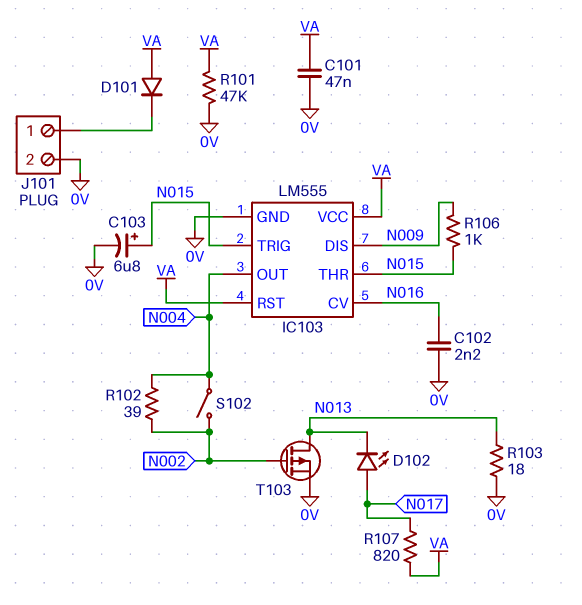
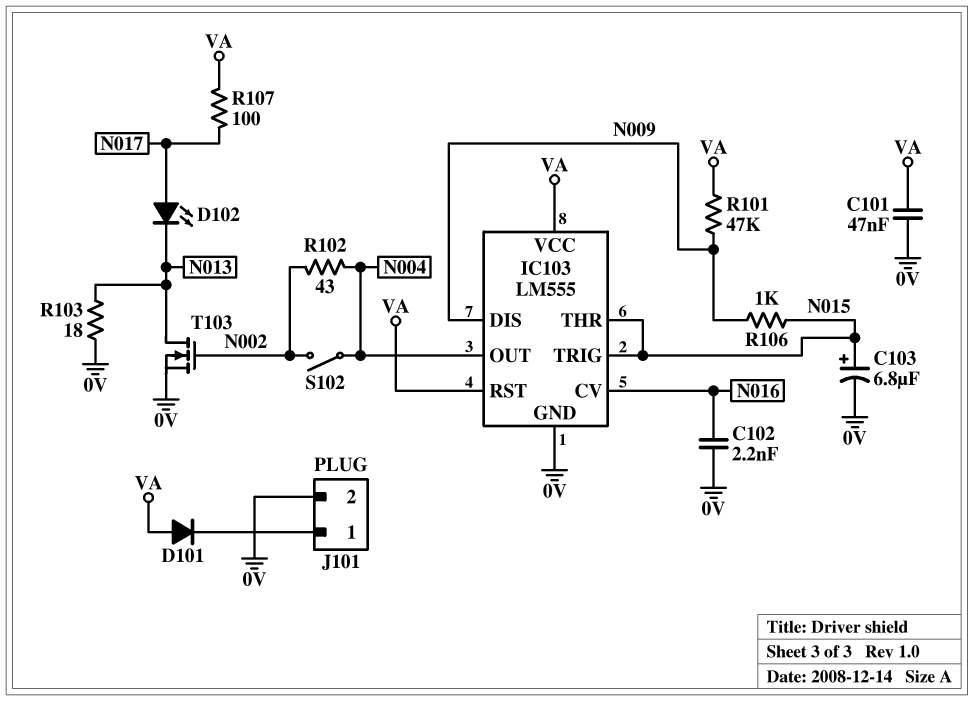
R101: 47k (0V, VA) -> 47k (N009, VA)
R102: 39 (N002, N004) -> 43 (N002, N004)
R107: 820 (N017, VA) -> 100 (N017, VA)
T103: PMOS (G N002, D N013, S 0V) -> NMOS (G N002, D N013, S 0V)

